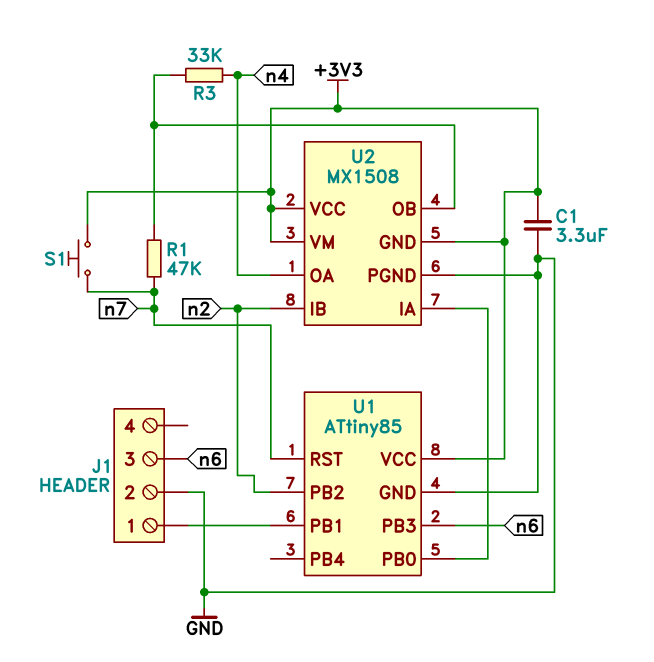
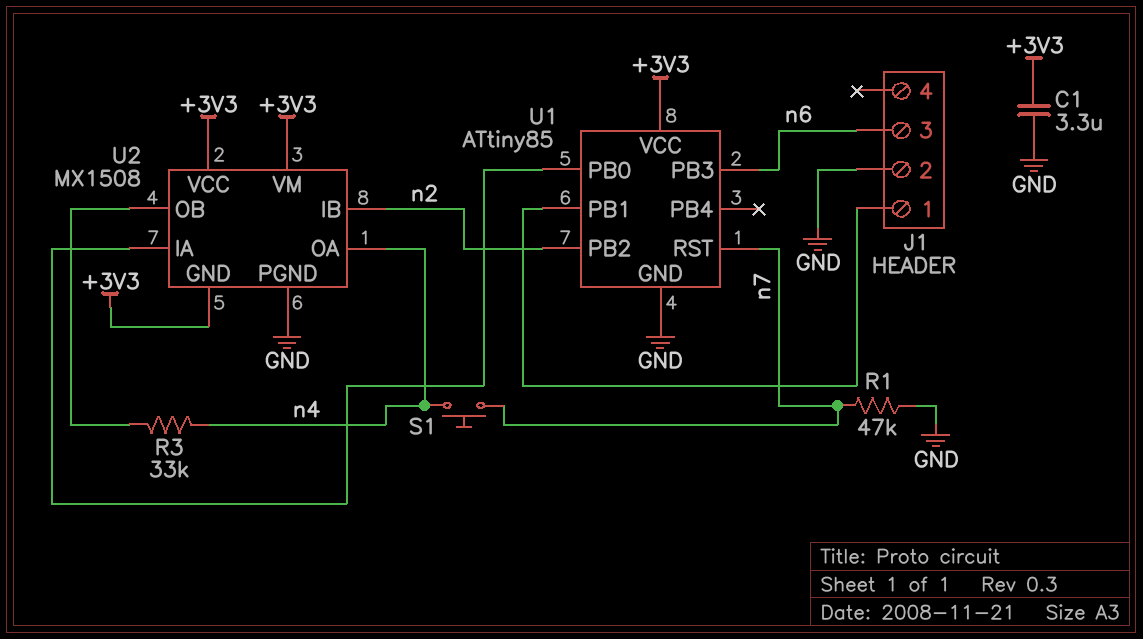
R1: 47k (U2/OB, n7) -> 47k (GND, n7)
S1: button (+3V3, n7) -> button (n4, n7)

